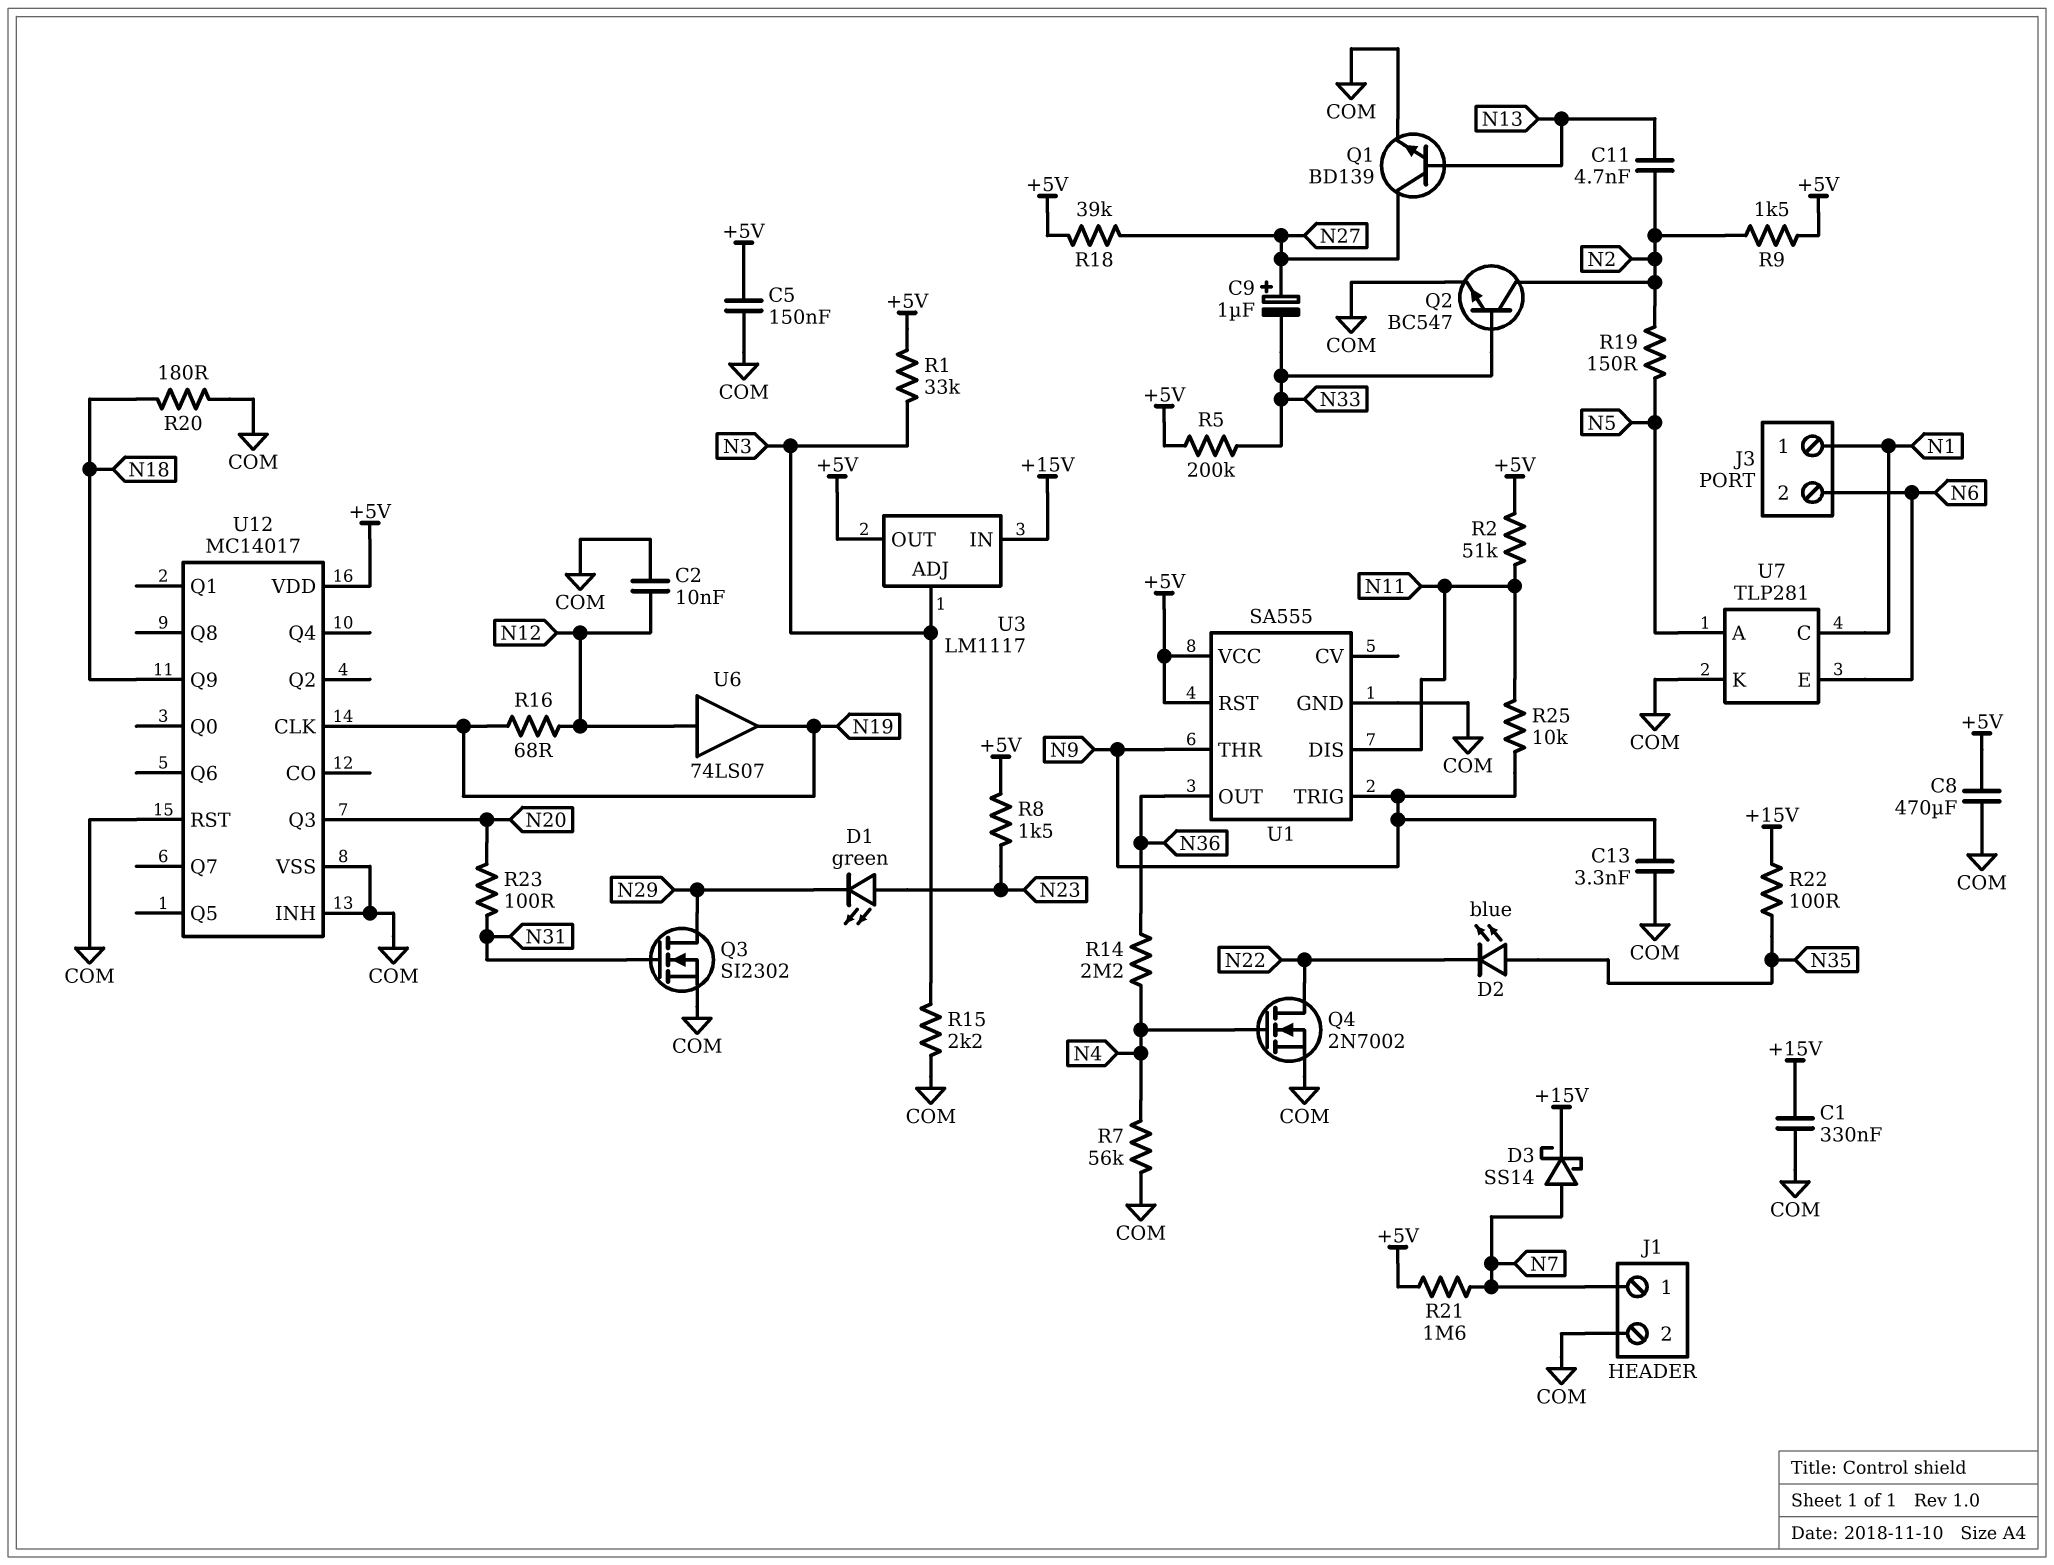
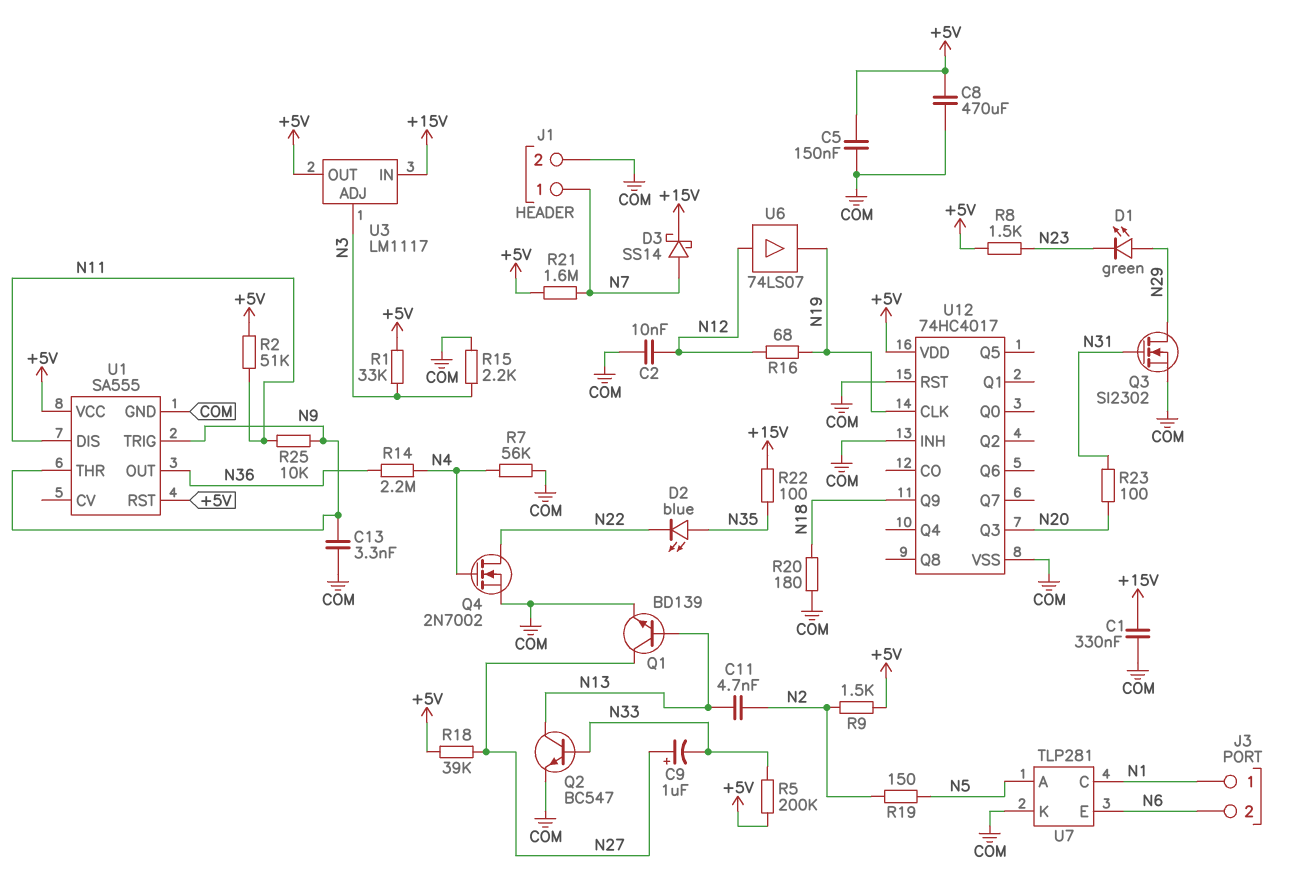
D1: LED green (A N23, K N29) -> LED green (A N29, K N23)
Q2: NPN BC547 (B N33, C N2, E COM) -> NPN BC547 (B N33, C N13, E COM)
U12: MC14017 -> 74HC4017

